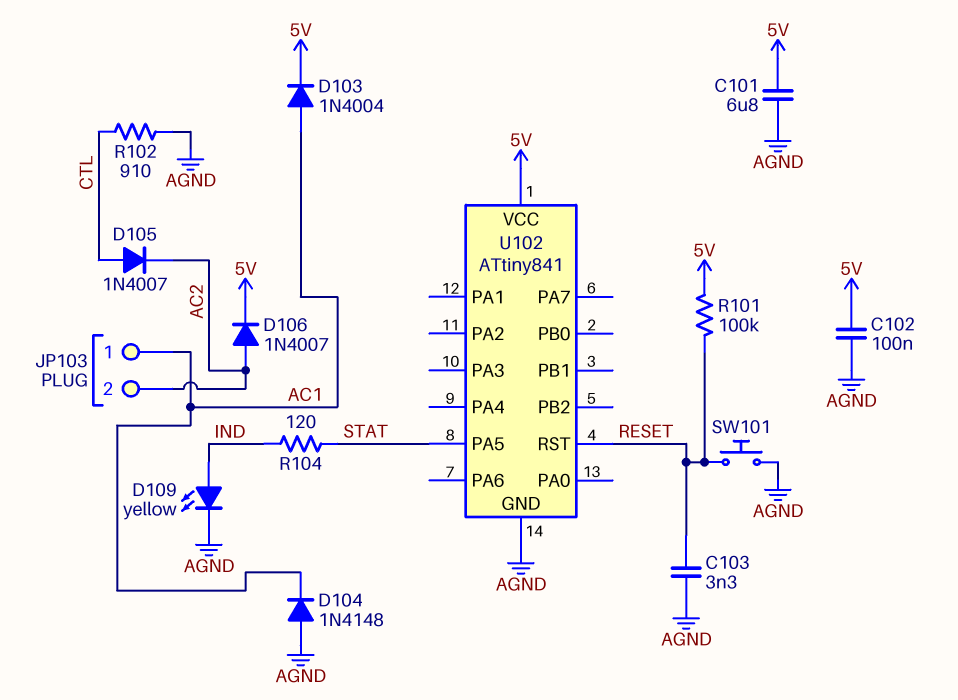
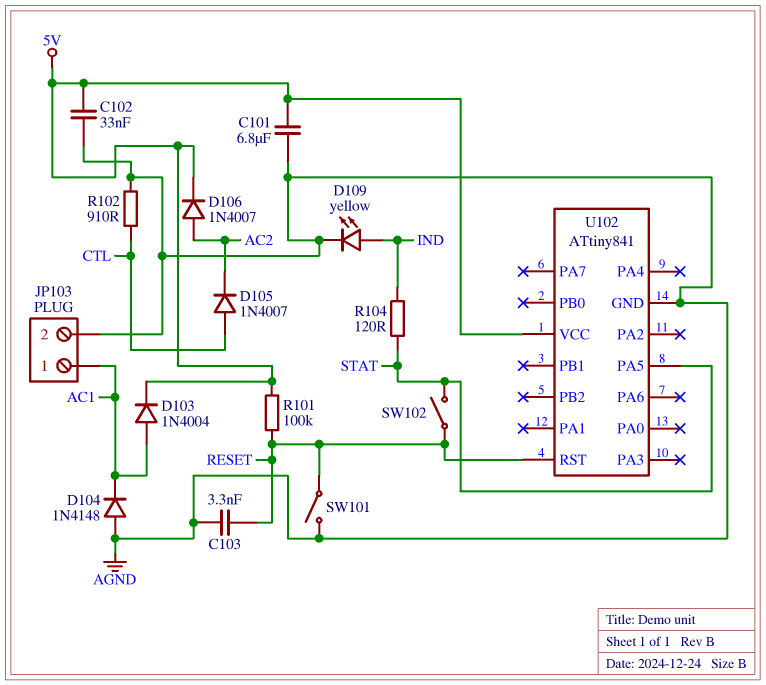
C102: 100nF (5V, AGND) -> 33nF (5V, AGND)
JP103 pin 2: AC2 -> AGND
SW101: button (AGND, RESET) -> switch (AGND, RESET)
SW102: none -> switch (RESET, STAT)

